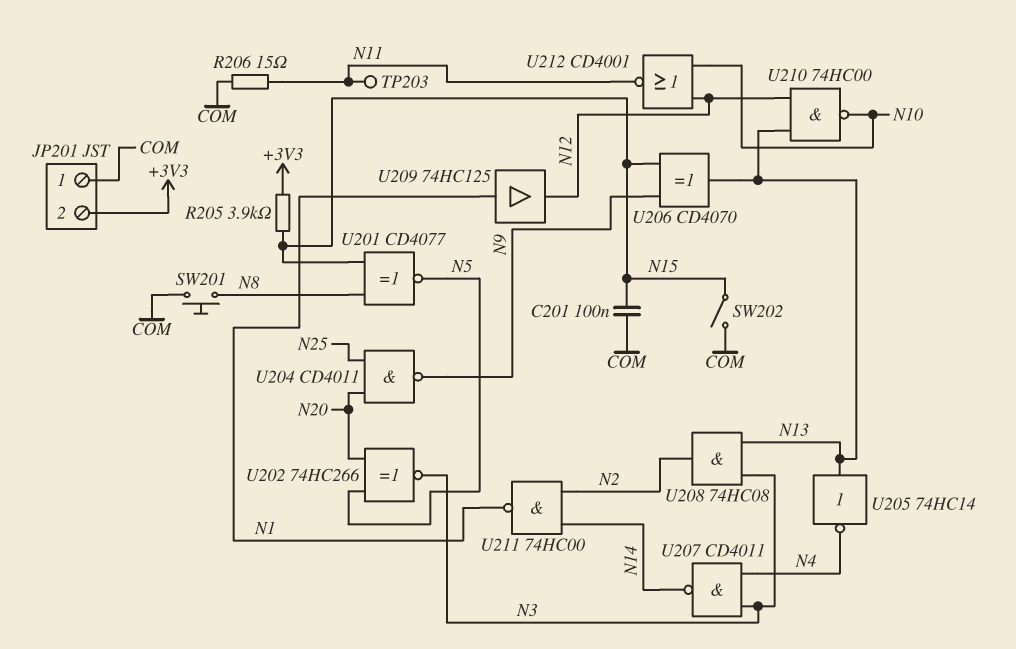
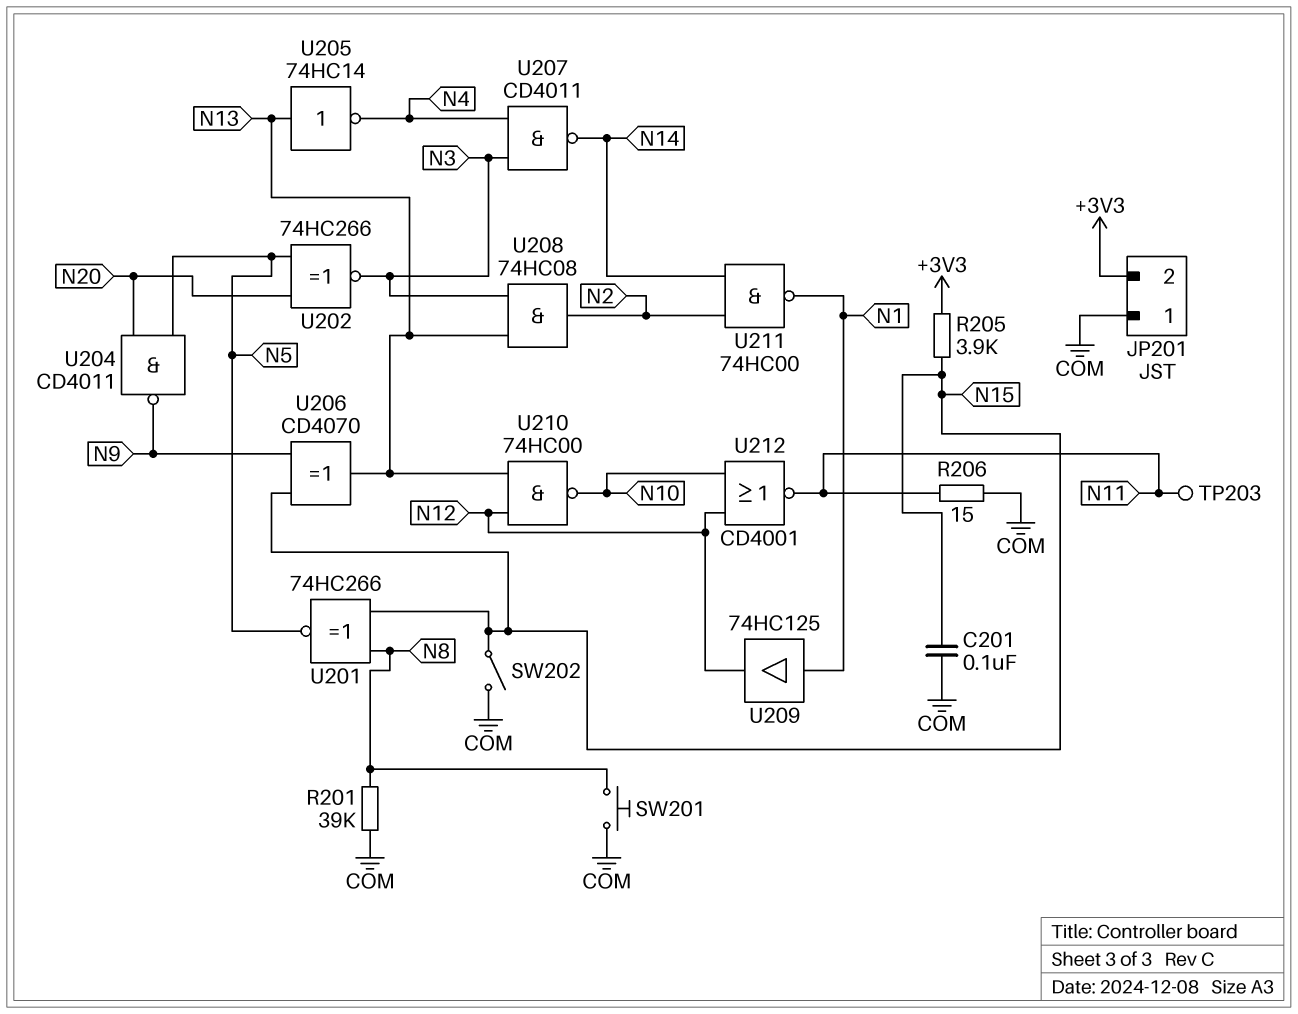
R201: none -> 39k (COM, N8)
U201: XNOR CD4077 (in N8, in N15, out N5) -> XNOR 74HC266 (in N8, in N15, out N5)
U204: NAND CD4011 (in N20, in N25, out N9) -> NAND CD4011 (in N5, in N20, out N9)

